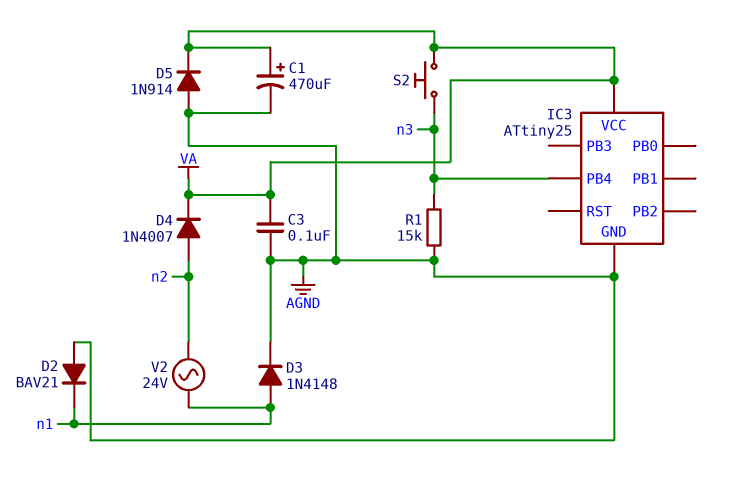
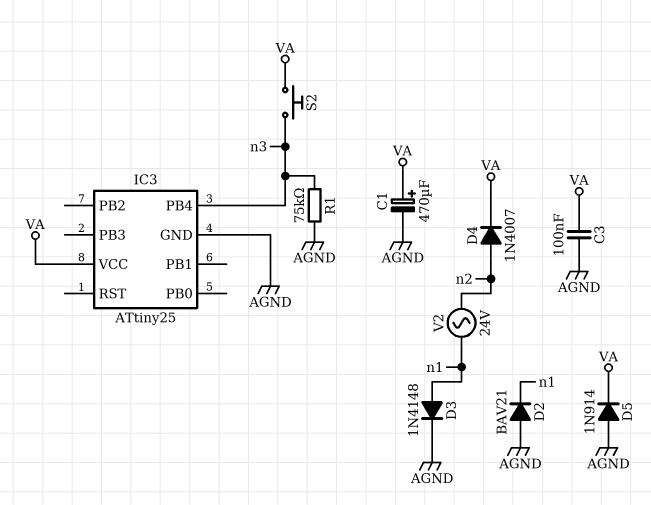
R1: 15k (AGND, n3) -> 75k (AGND, n3)

